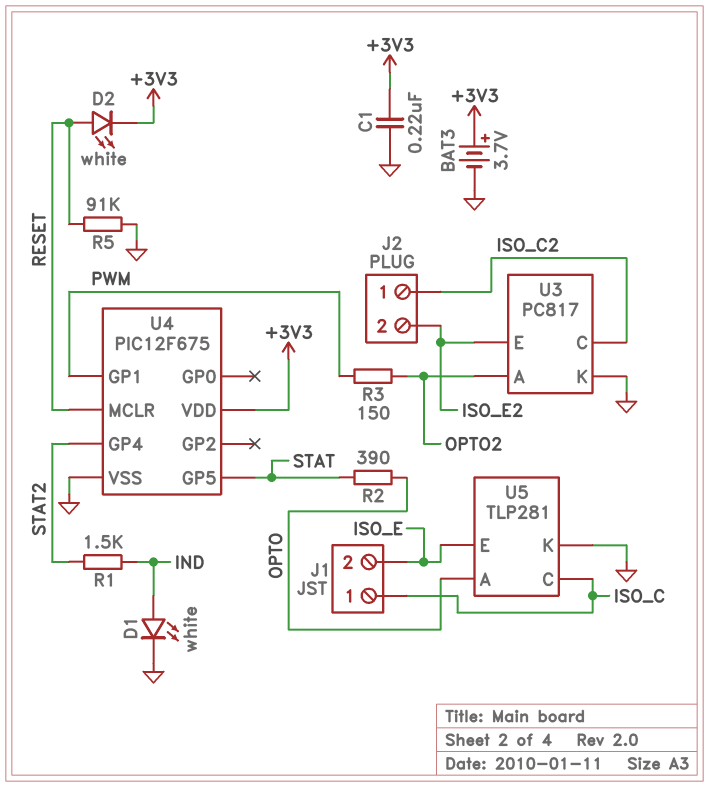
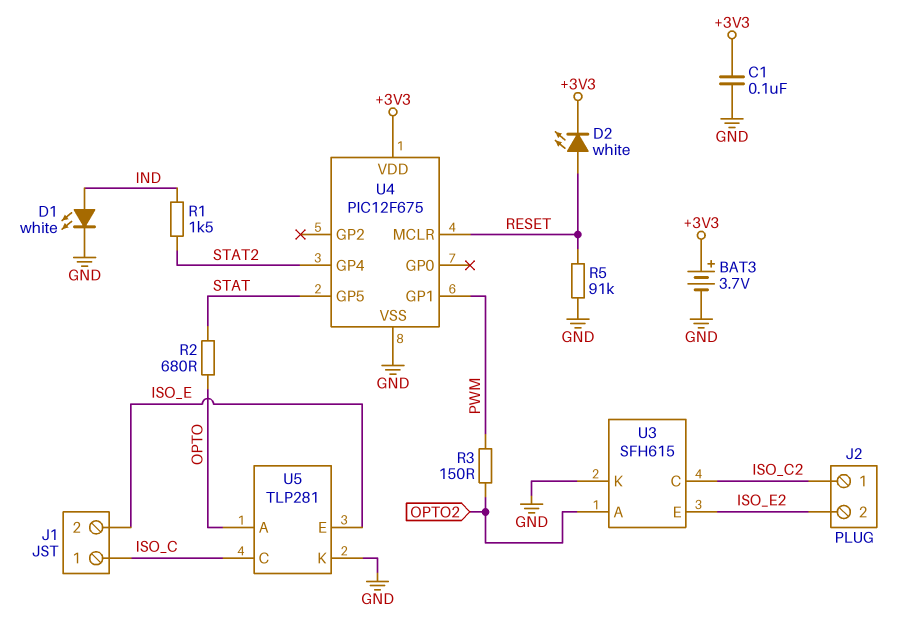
C1: 220nF (+3V3, GND) -> 100nF (+3V3, GND)
R2: 390 (OPTO, STAT) -> 680 (OPTO, STAT)
U3: PC817 -> SFH615

